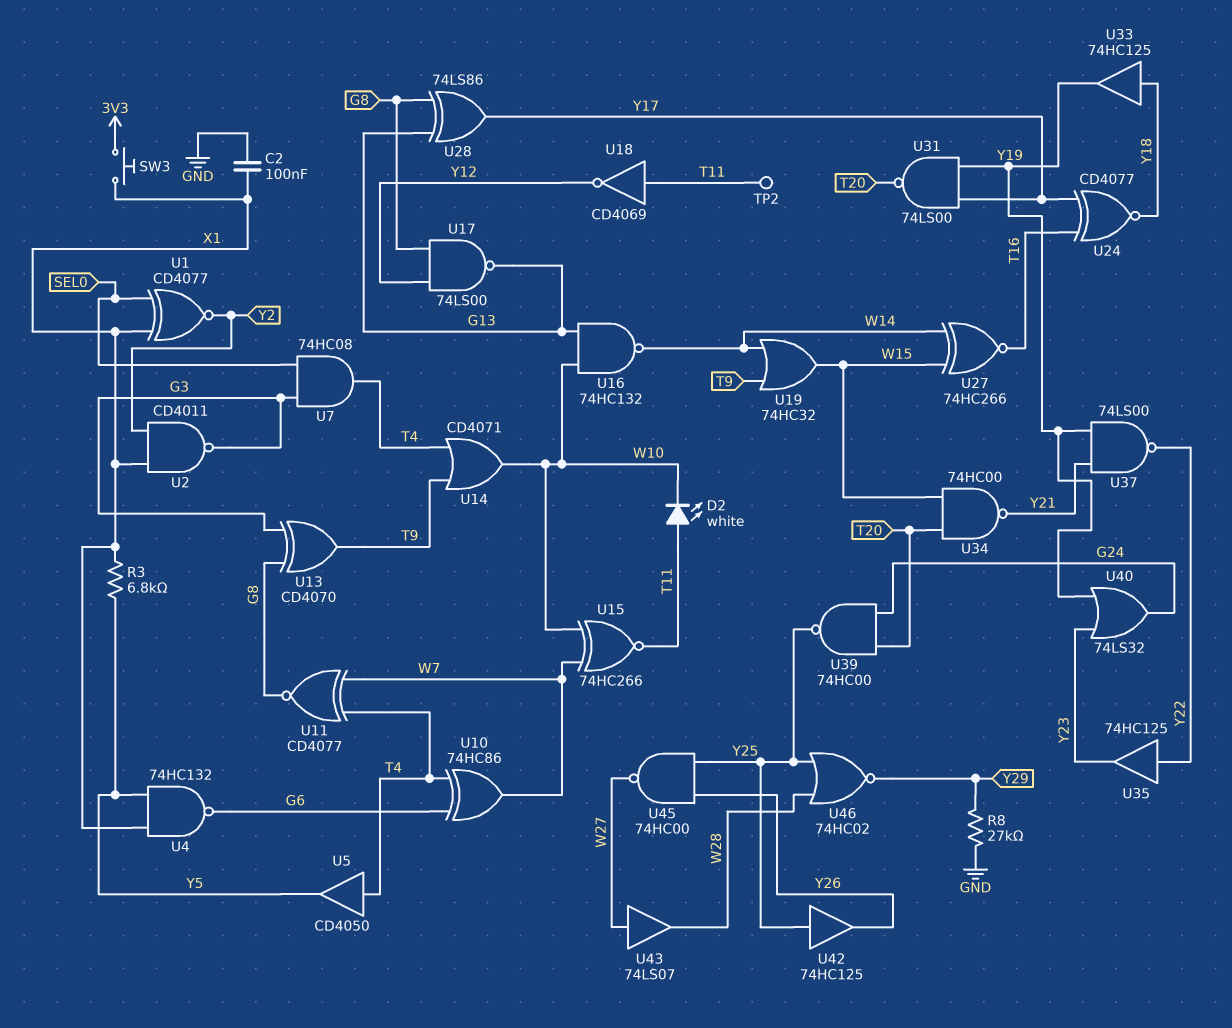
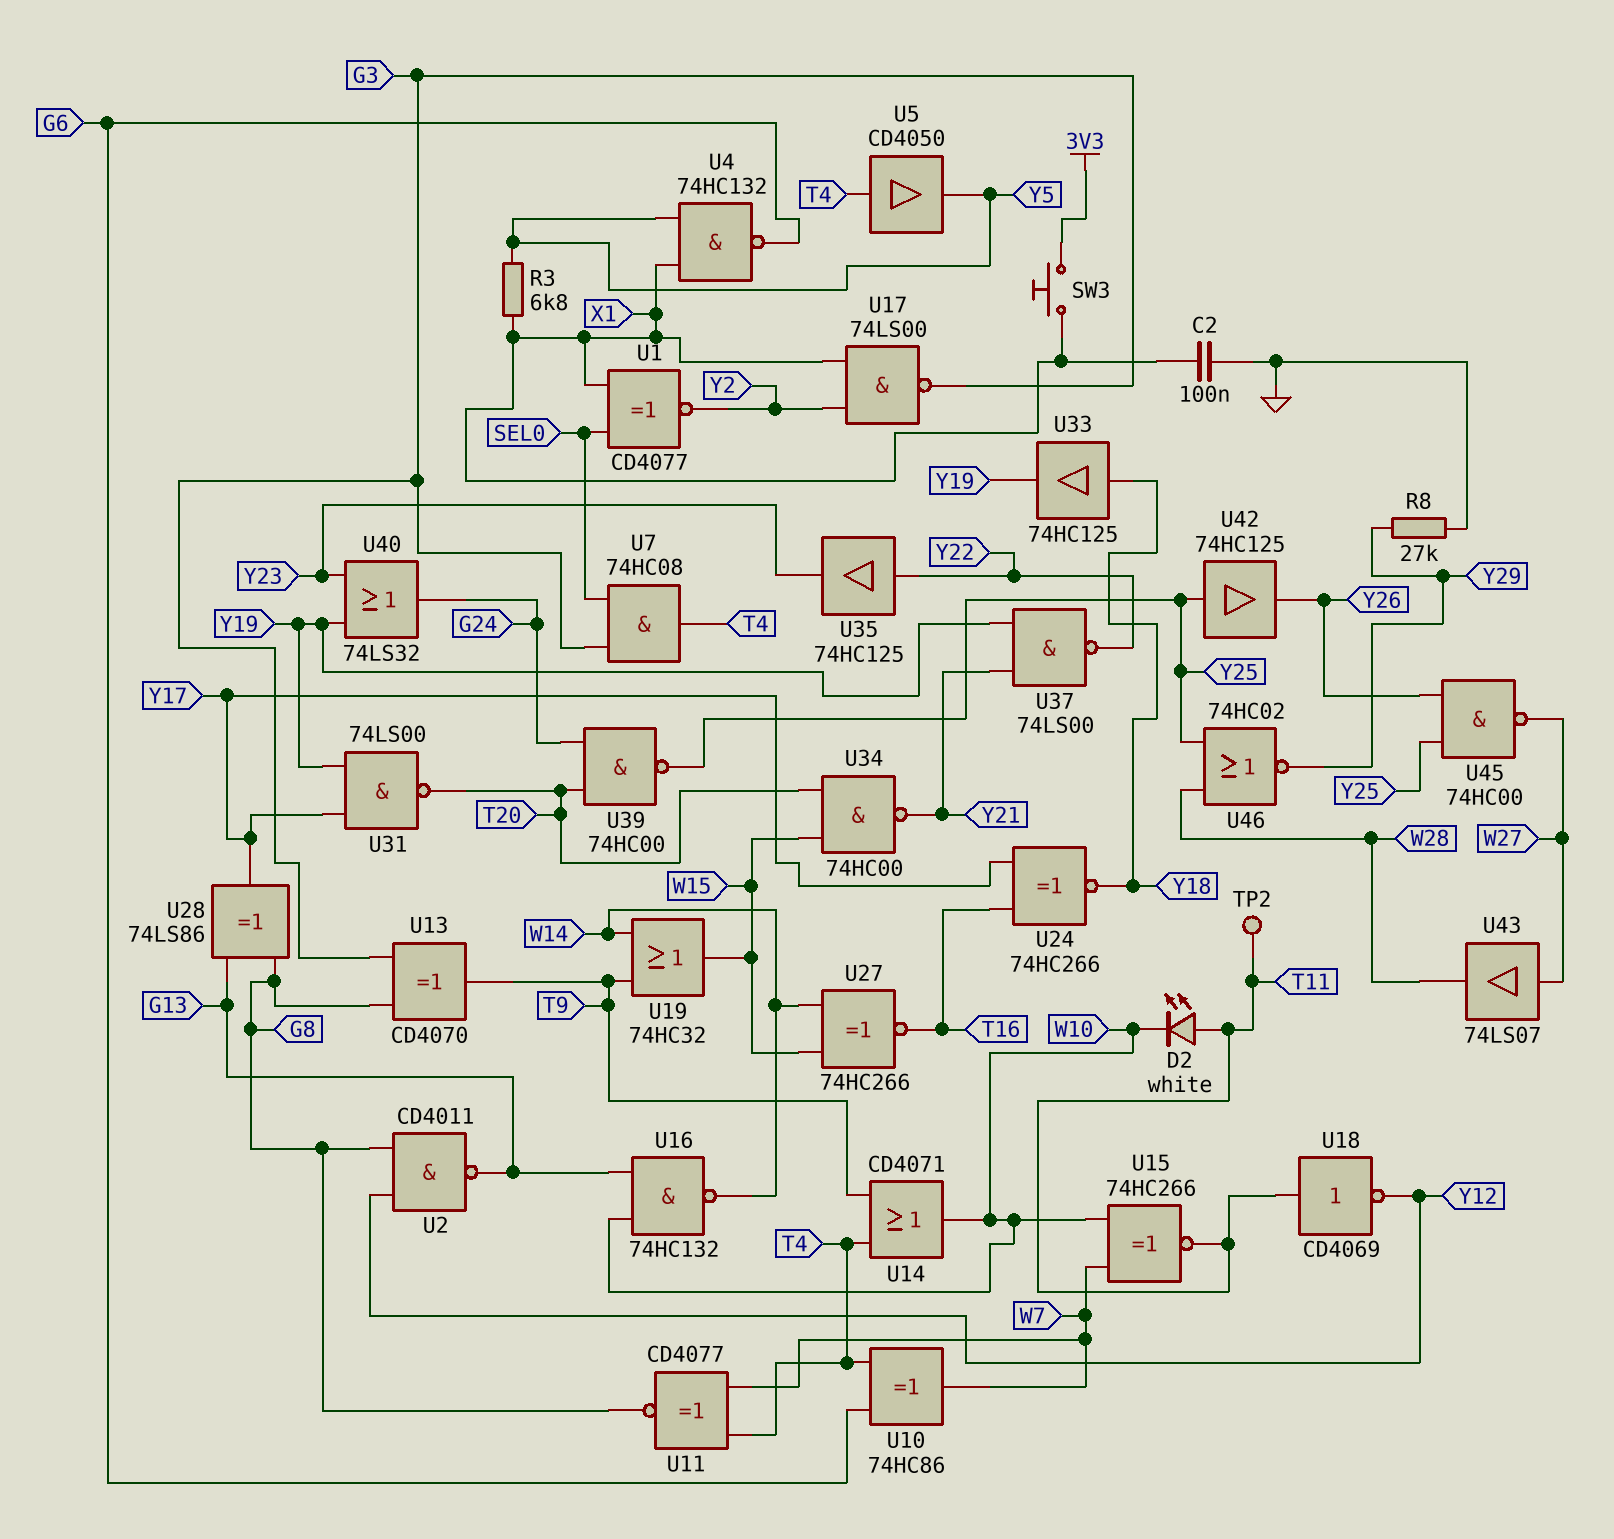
U2: NAND CD4011 (in X1, in Y2, out G3) -> NAND CD4011 (in G8, in Y12, out G13)
U17: NAND 74LS00 (in G8, in Y12, out G13) -> NAND 74LS00 (in X1, in Y2, out G3)
U24: XNOR CD4077 (in T16, in Y17, out Y18) -> XNOR 74HC266 (in T16, in Y17, out Y18)

